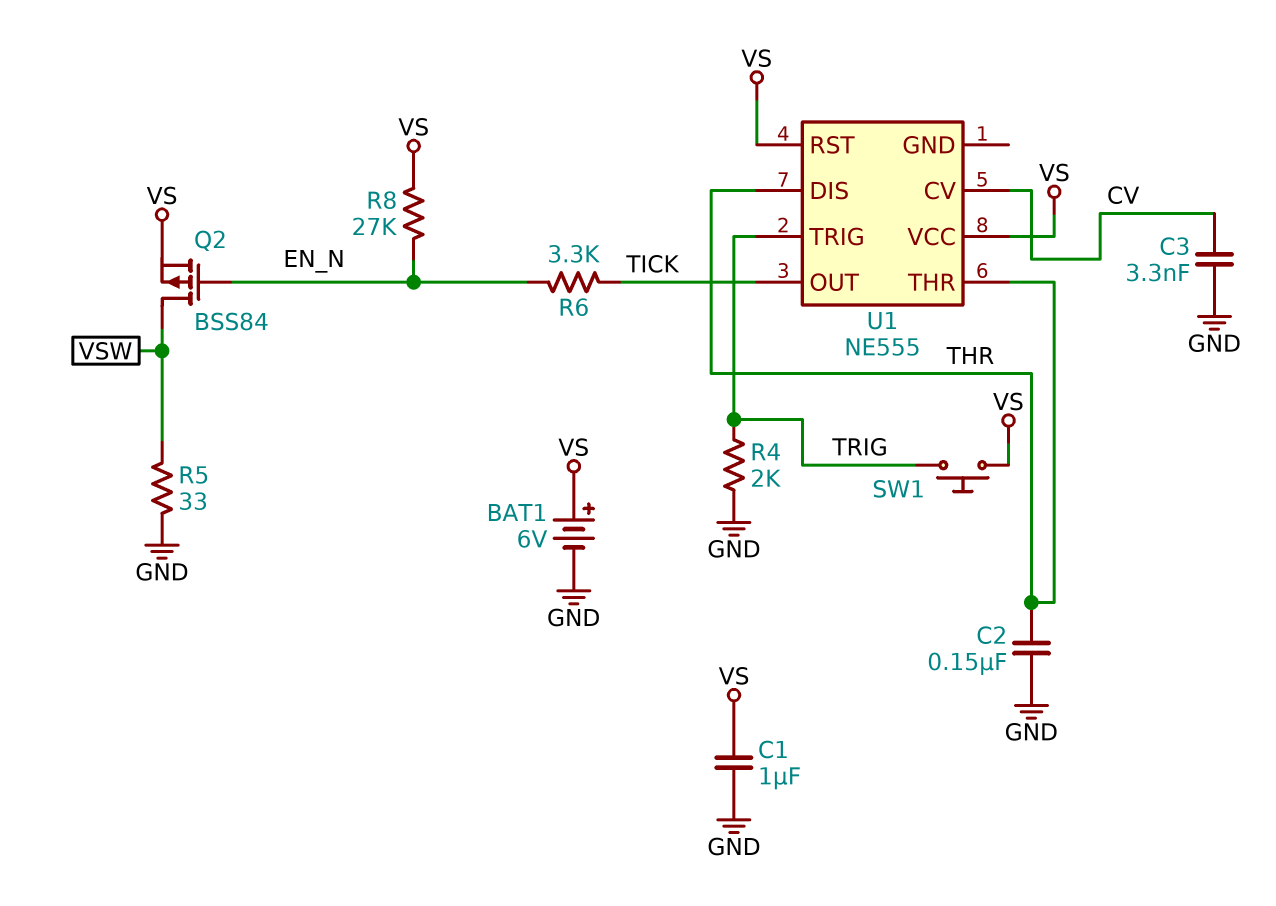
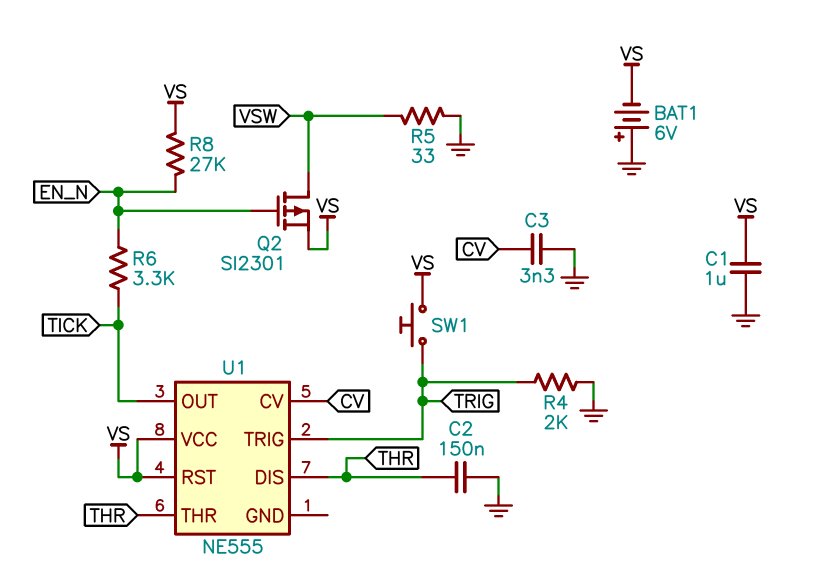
BAT1: 6V (plus VS, minus GND) -> 6V (plus GND, minus VS)
Q2: PMOS BSS84 (G EN_N, D VSW, S VS) -> PMOS SI2301 (G EN_N, D VSW, S VS)

